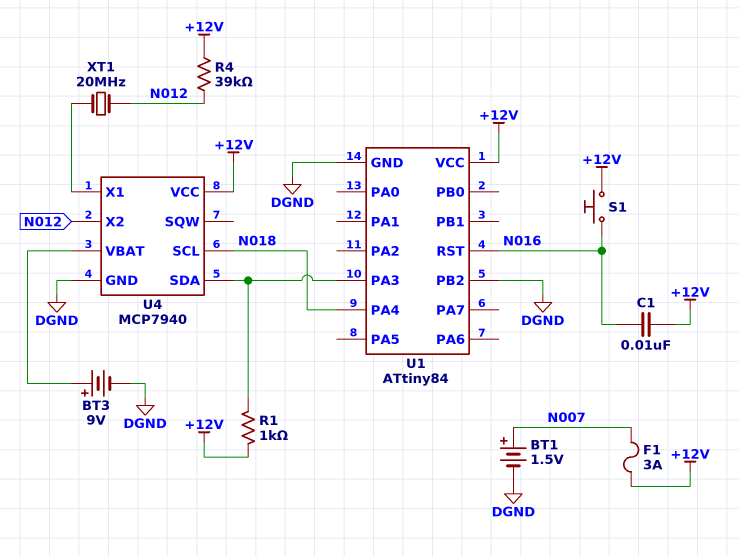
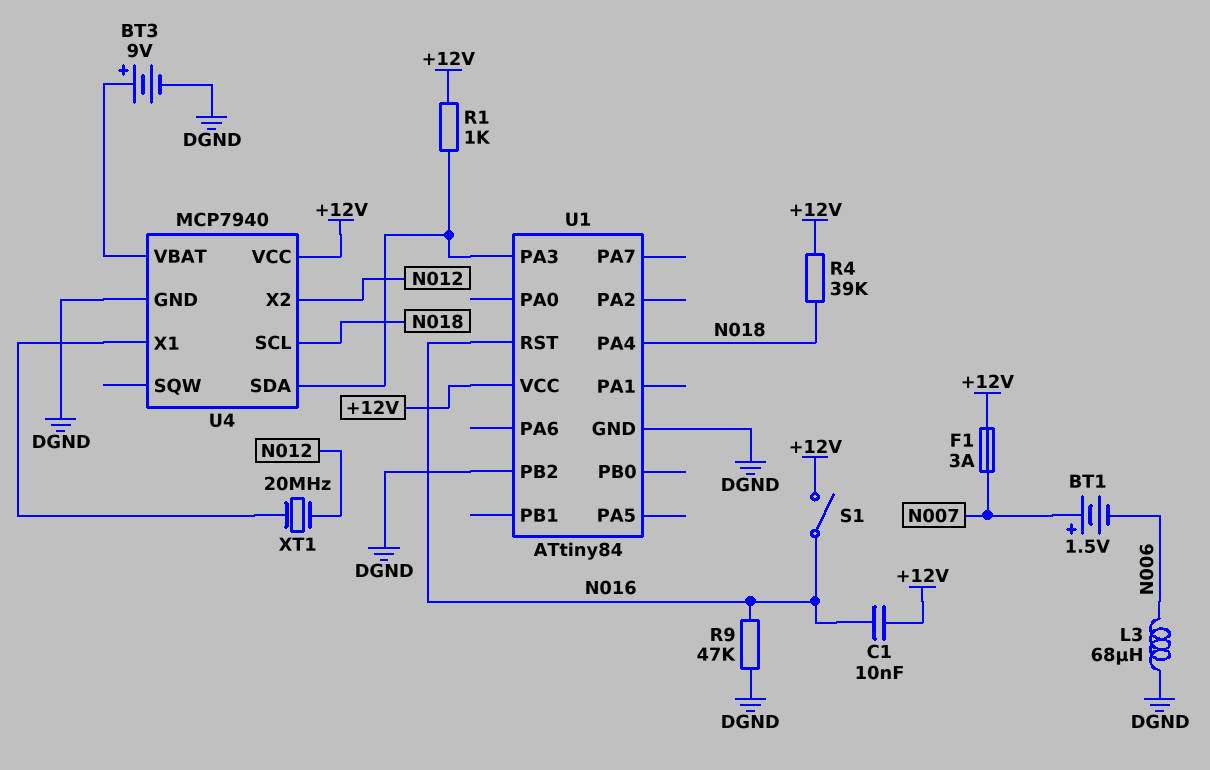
BT1: 1.5V (plus N007, minus DGND) -> 1.5V (plus N007, minus N006)
L3: none -> 68uH (DGND, N006)
R4: 39k (+12V, N012) -> 39k (+12V, N018)
R9: none -> 47k (DGND, N016)
S1: button (+12V, N016) -> switch (+12V, N016)

